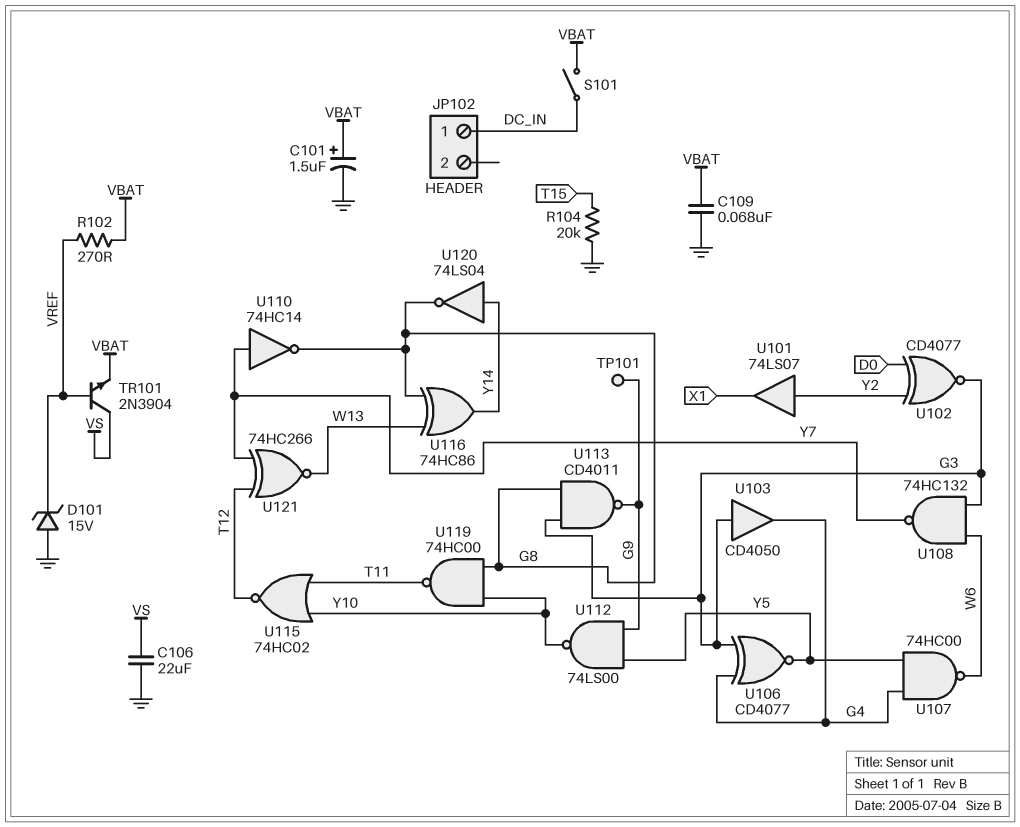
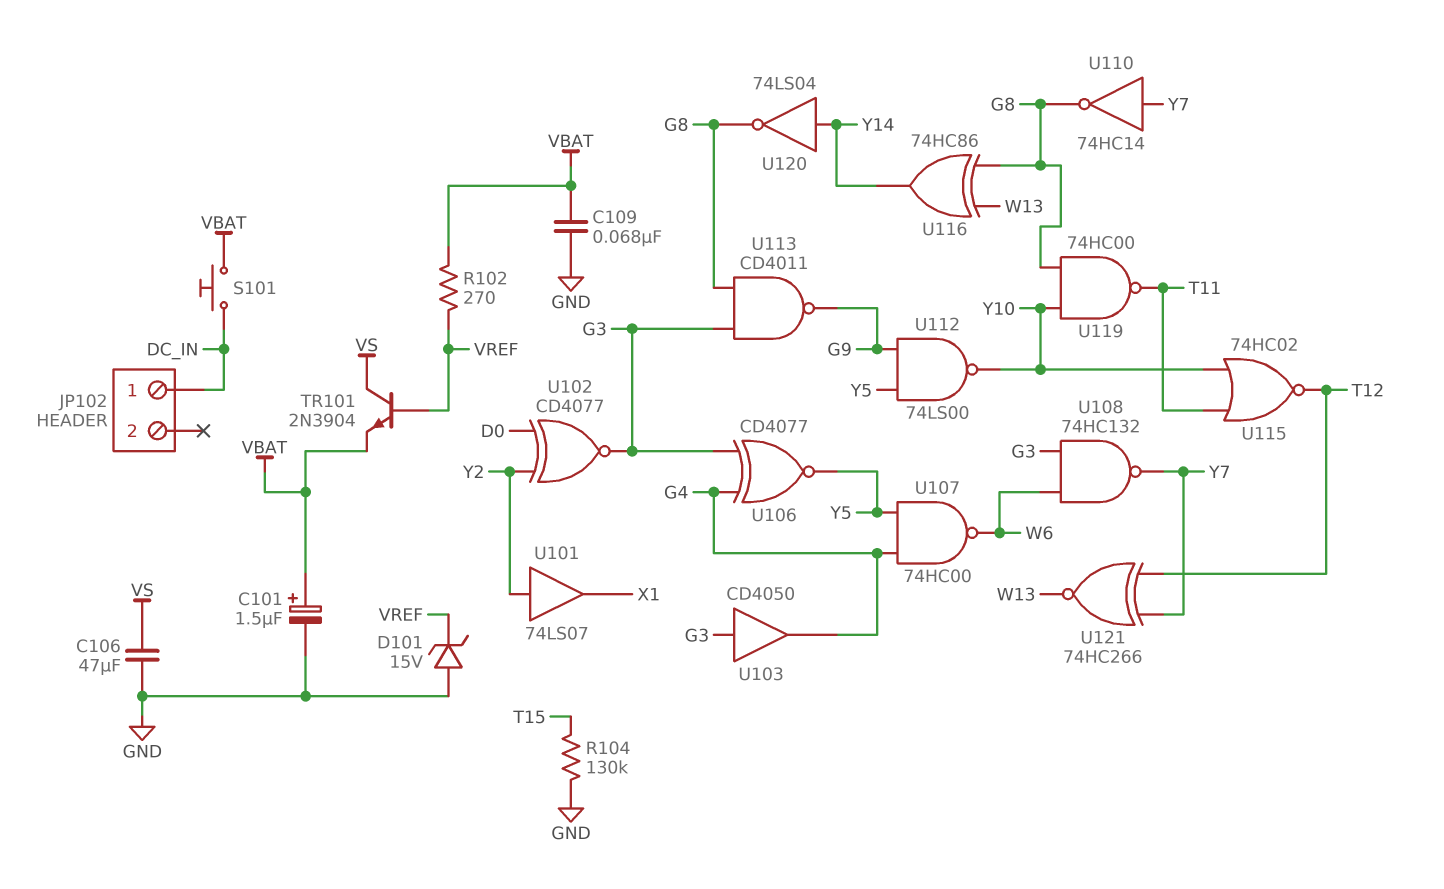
C106: 22uF (GND, VS) -> 47uF (GND, VS)
R104: 20k (GND, T15) -> 130k (GND, T15)
S101: switch (DC_IN, VBAT) -> button (DC_IN, VBAT)
TP101: test point (G9) -> none

